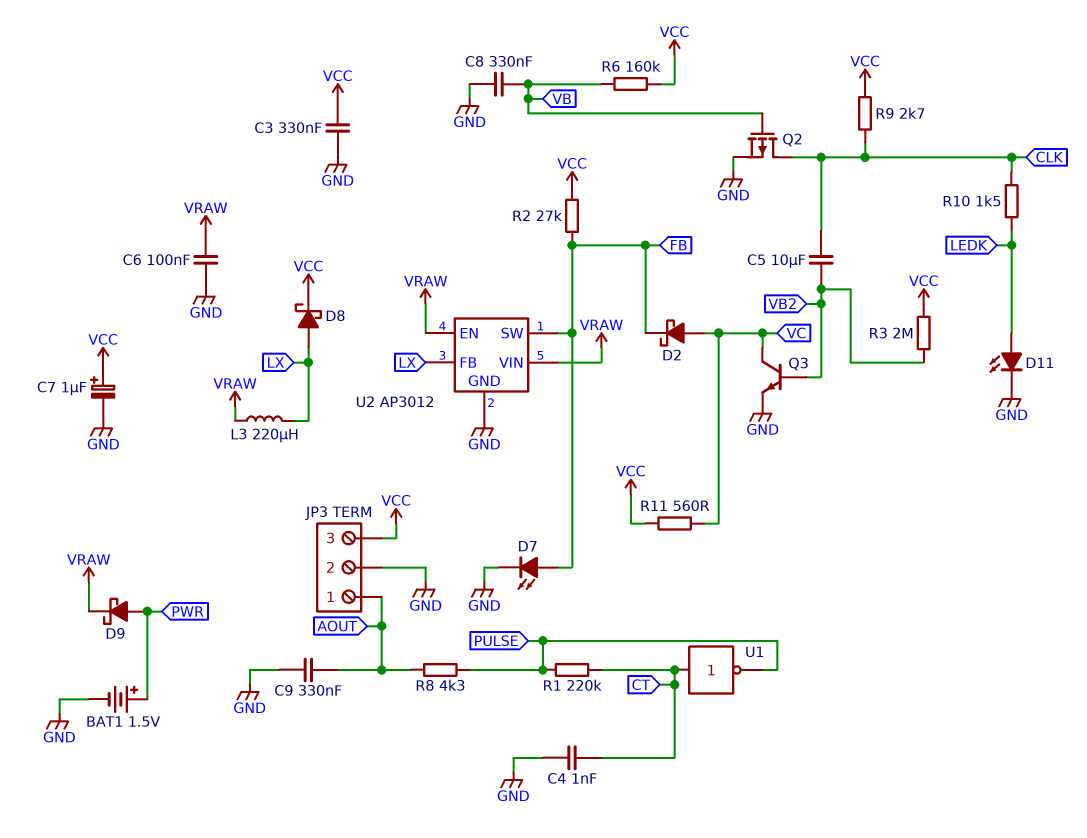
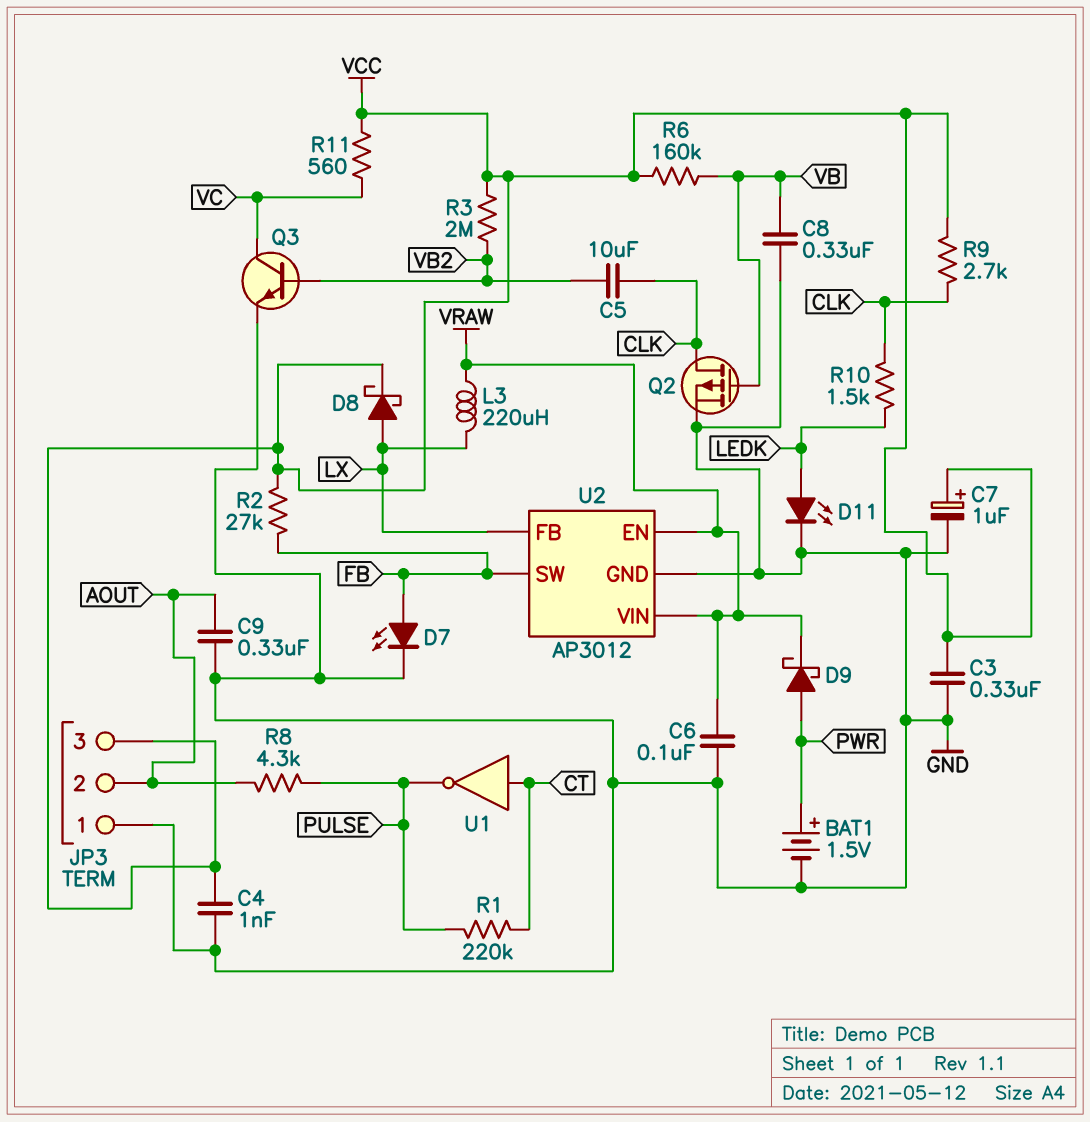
C4: 1nF (CT, GND) -> 1nF (GND, VCC)
D2: schottky (A VC, K FB) -> none
JP3 pin 1: AOUT -> GND
JP3 pin 2: GND -> AOUT

